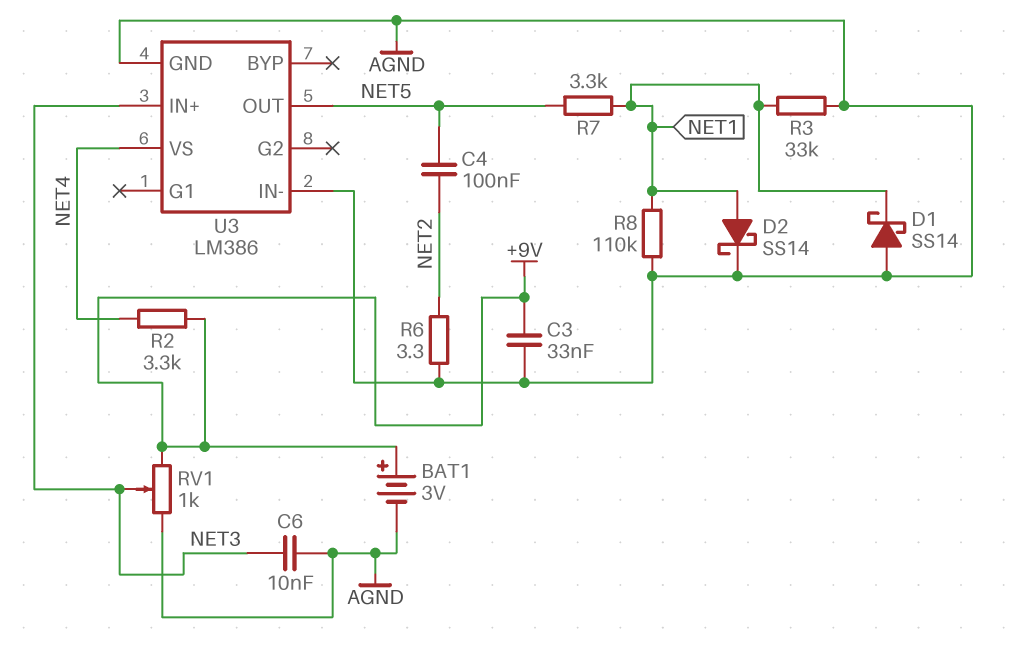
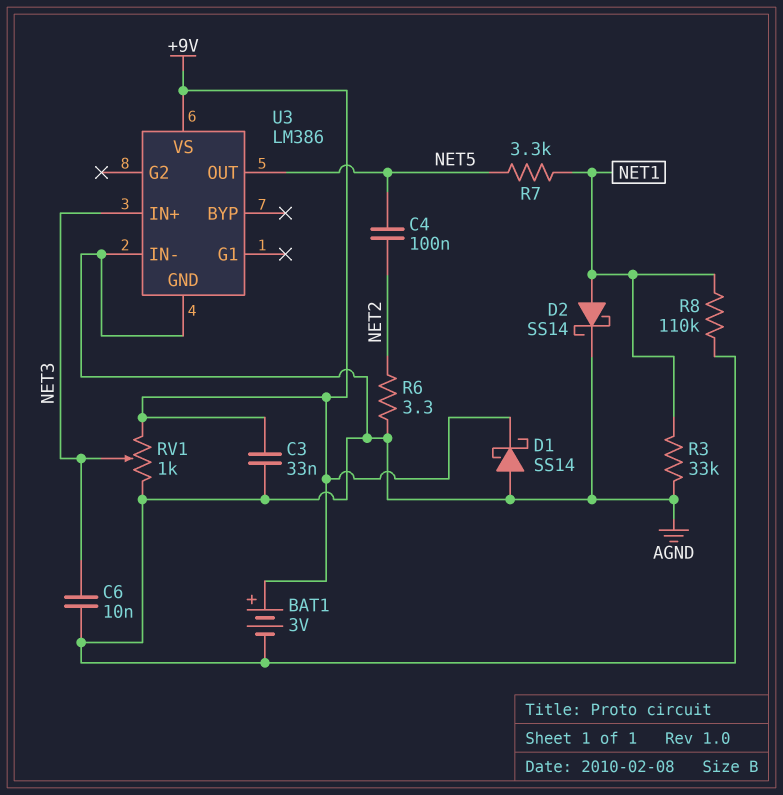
D1: schottky SS14 (A AGND, K NET1) -> schottky SS14 (A AGND, K +9V)
R2: 3.3k (+9V, NET4) -> none
U3 pin VS: NET4 -> +9V

